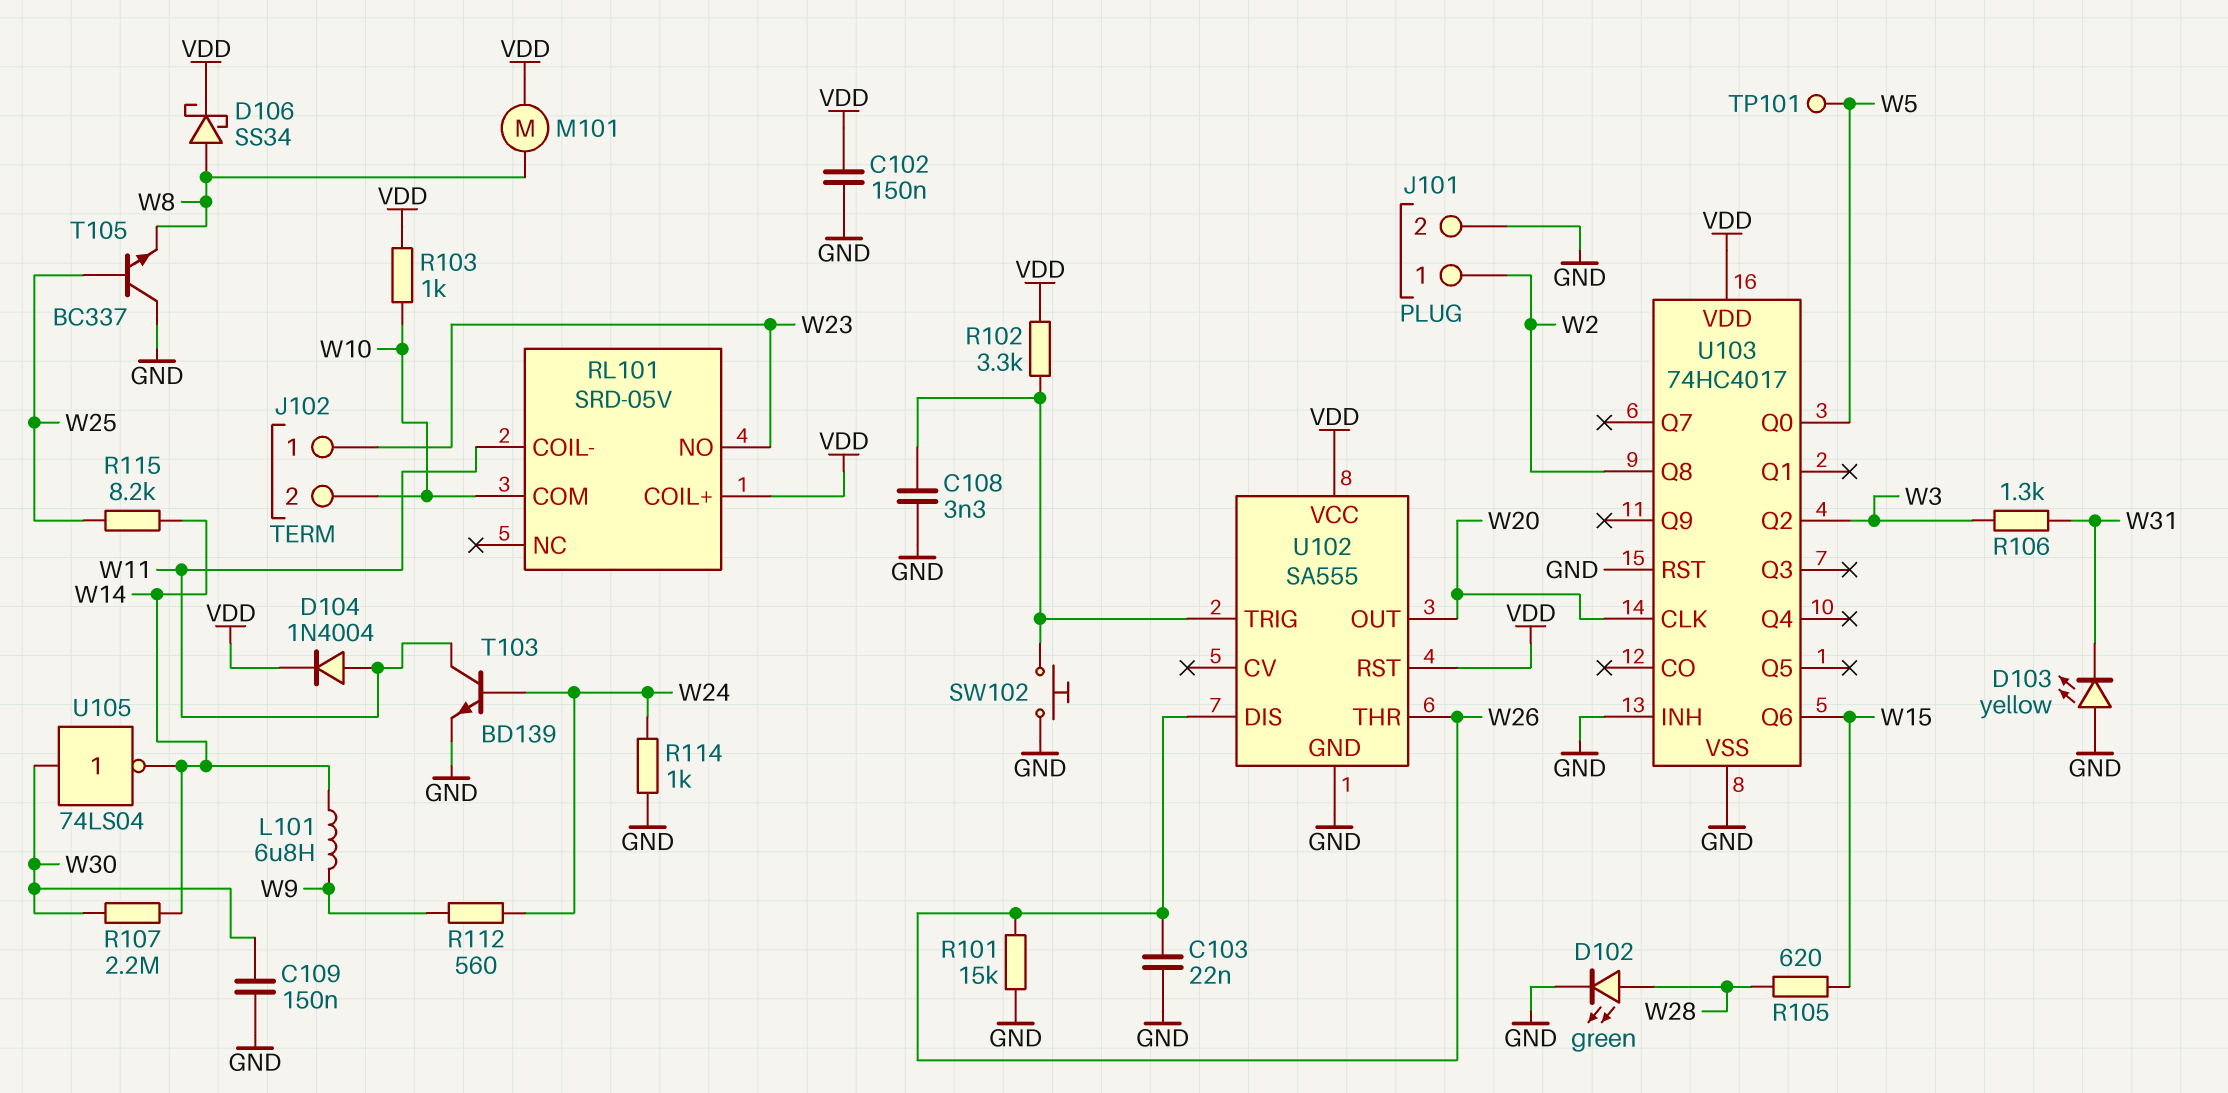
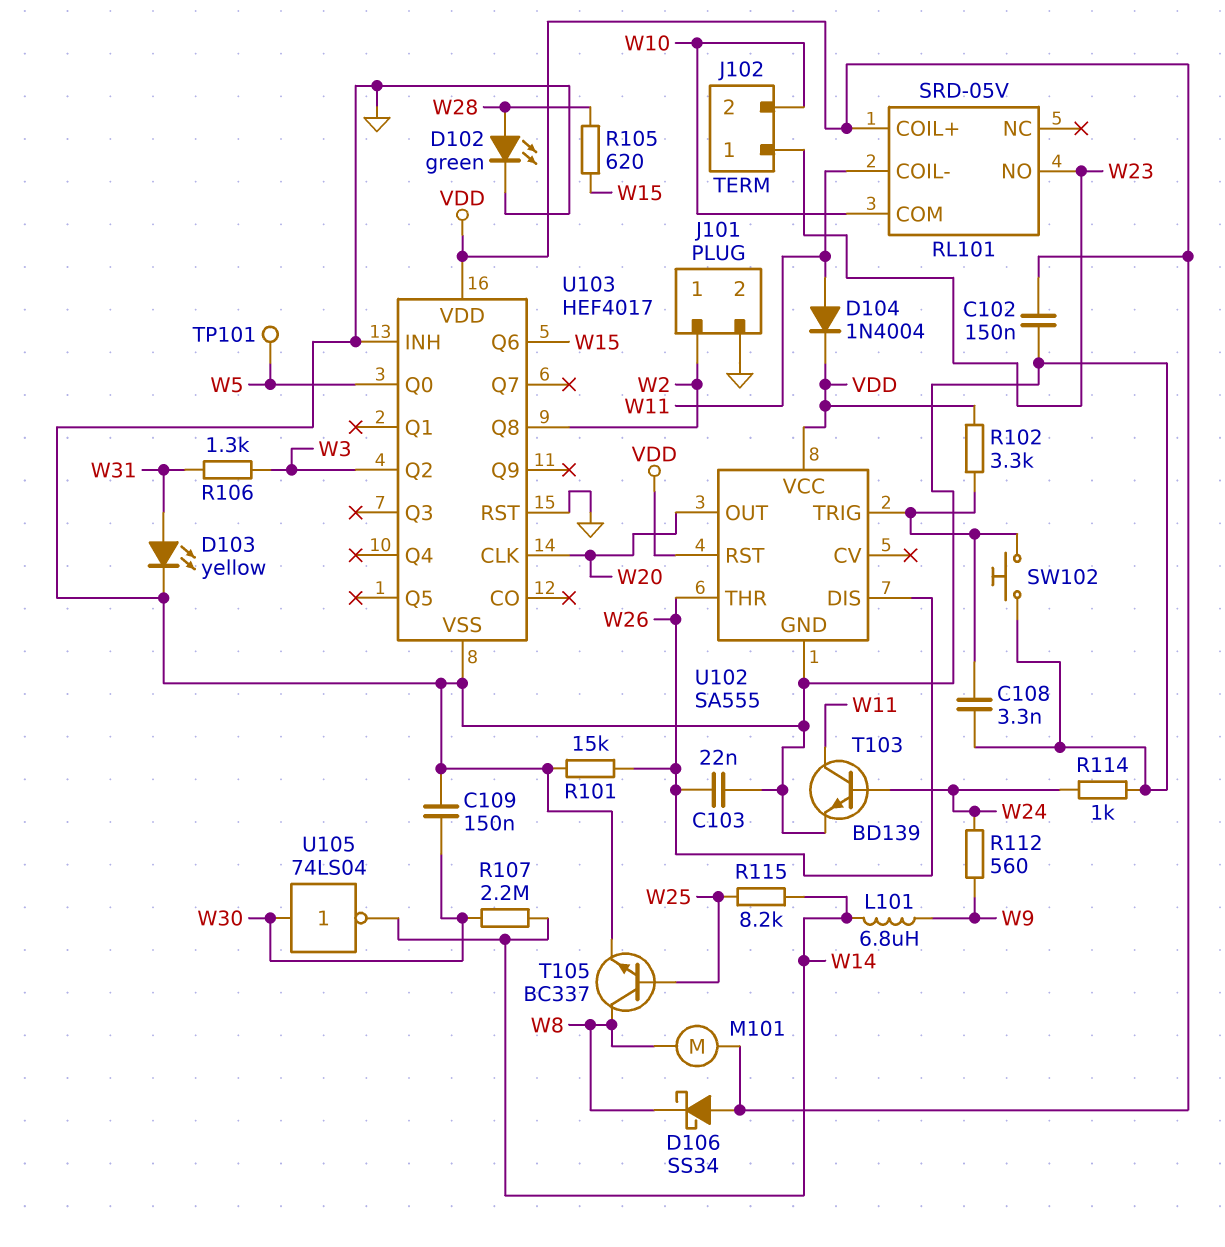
D103: LED yellow (A GND, K W31) -> LED yellow (A W31, K GND)
D106: schottky SS34 (A W8, K VDD) -> schottky SS34 (A VDD, K W8)
R103: 1k (VDD, W10) -> none
T105: NPN BC337 (B W25, C GND, E W8) -> NPN BC337 (B W25, C W8, E GND)
U103: 74HC4017 -> HEF4017

